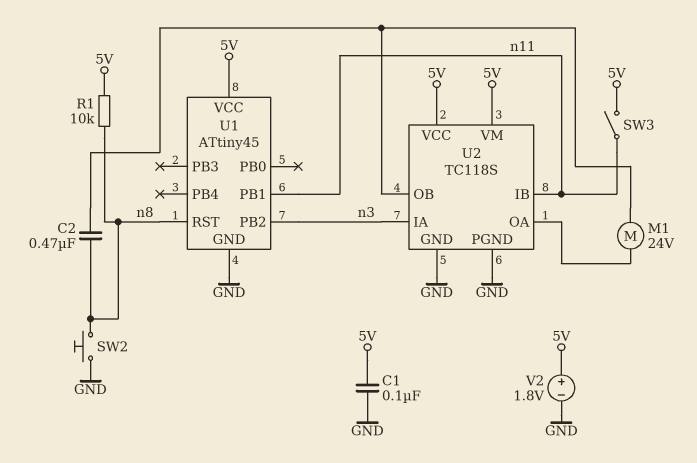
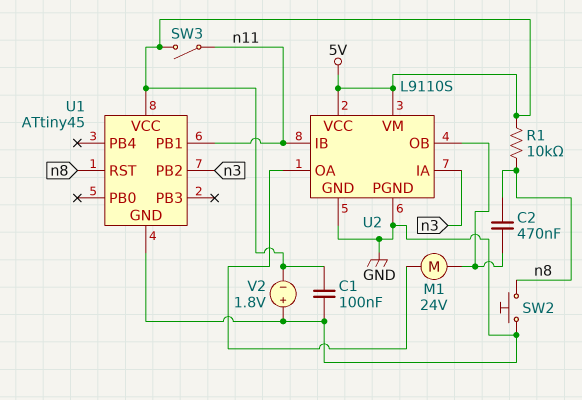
U2: TC118S -> L9110S
V2: 1.8V (plus 5V, minus GND) -> 1.8V (plus GND, minus 5V)

